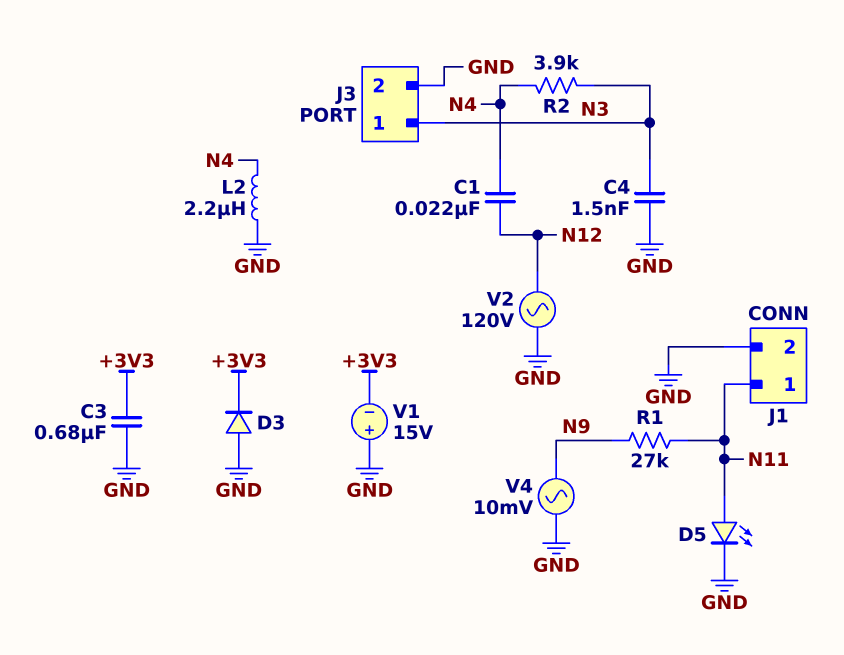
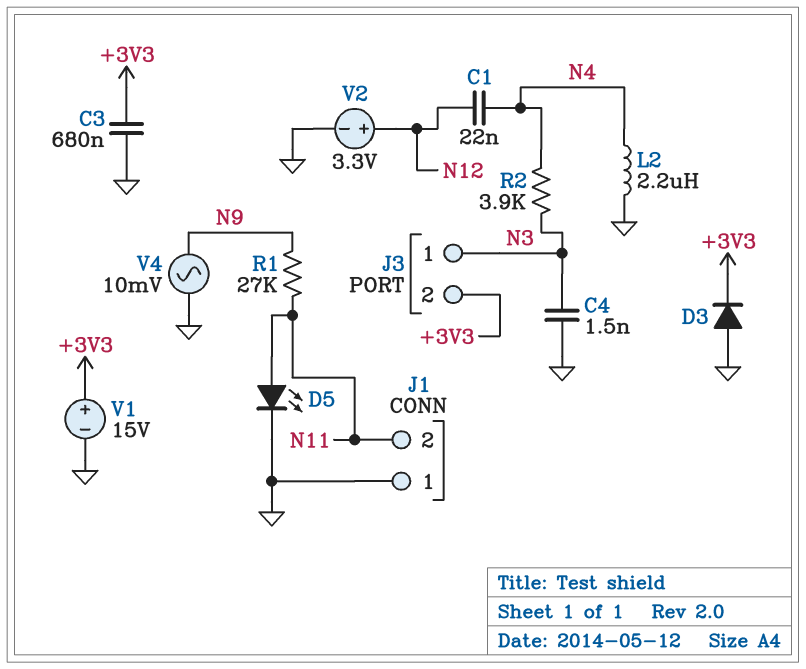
J1 pin 1: N11 -> GND
J1 pin 2: GND -> N11
J3 pin 2: GND -> +3V3
V1: 15V (plus GND, minus +3V3) -> 15V (plus +3V3, minus GND)
V2: AC 120V (GND, N12) -> 3.3V (plus N12, minus GND)

